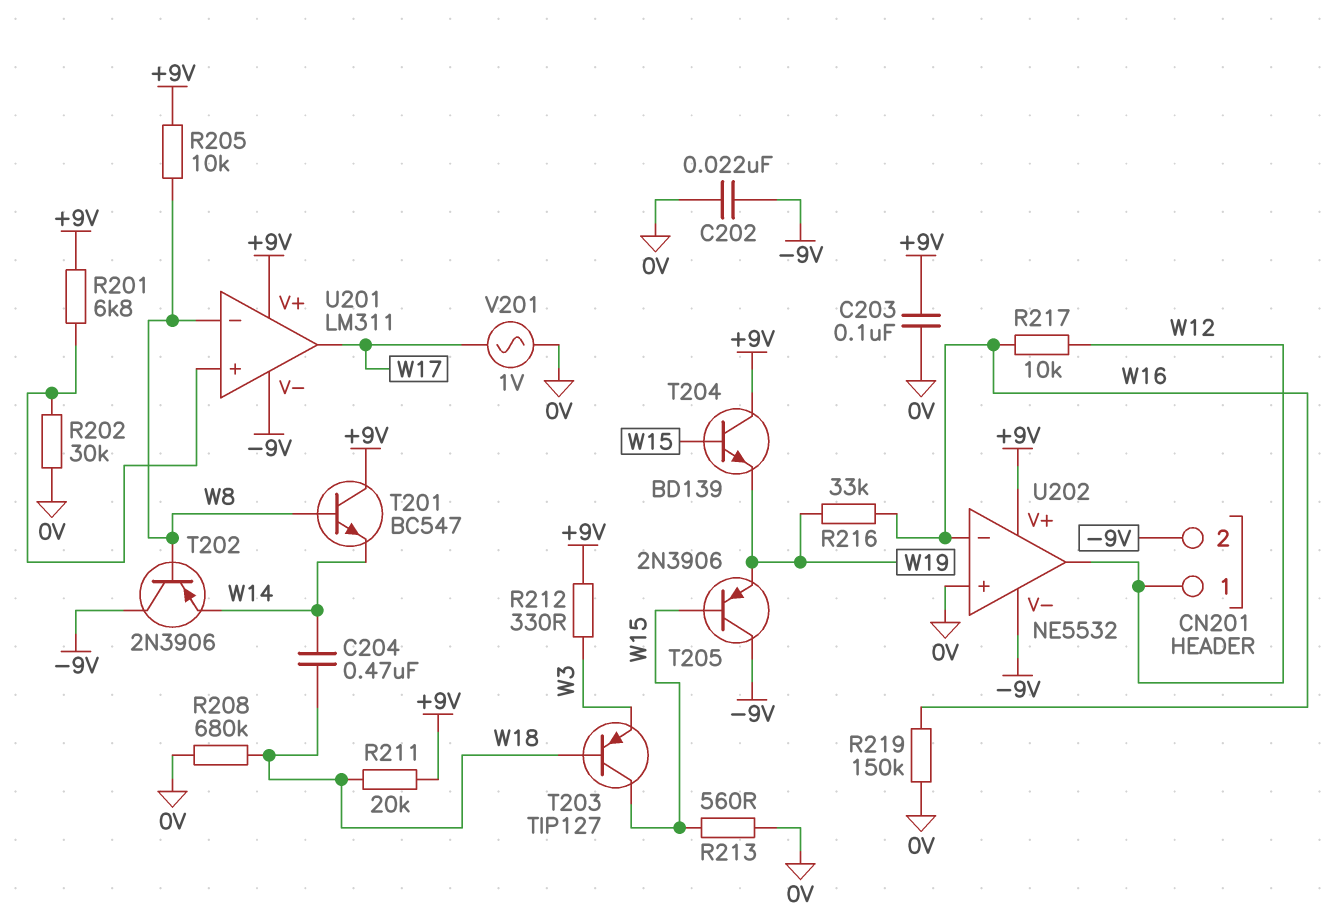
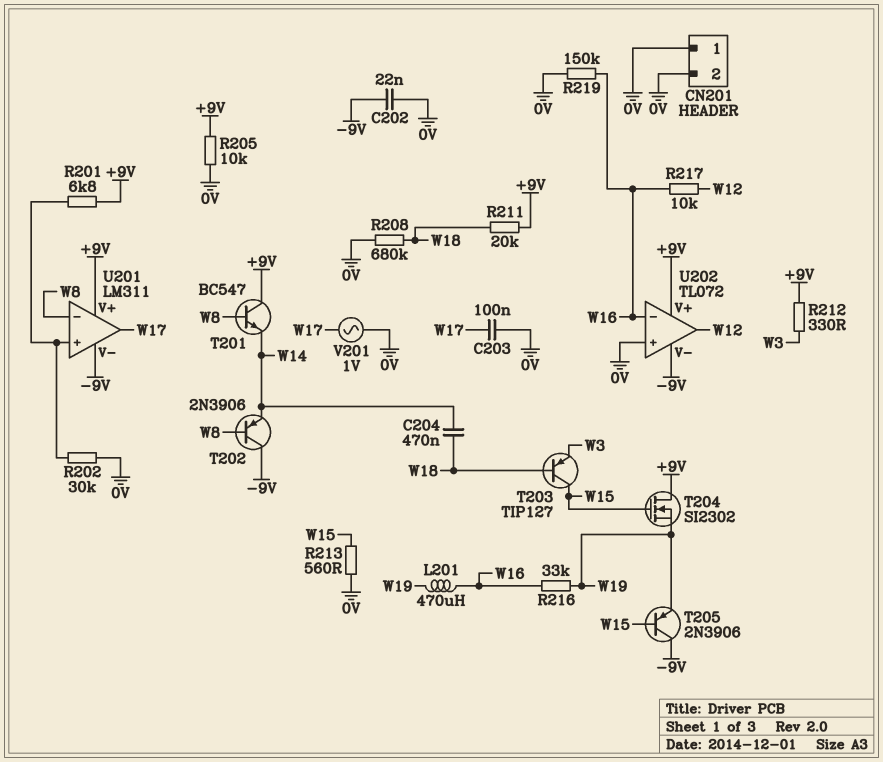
C203: 100nF (+9V, 0V) -> 100nF (0V, W17)
CN201 pin 1: W12 -> 0V
CN201 pin 2: -9V -> 0V
L201: none -> 470uH (W16, W19)
R205: 10k (+9V, W8) -> 10k (+9V, 0V)
T204: NPN BD139 (B W15, C +9V, E W19) -> NMOS SI2302 (G W15, D +9V, S W19)
U202: NE5532 -> TL072

